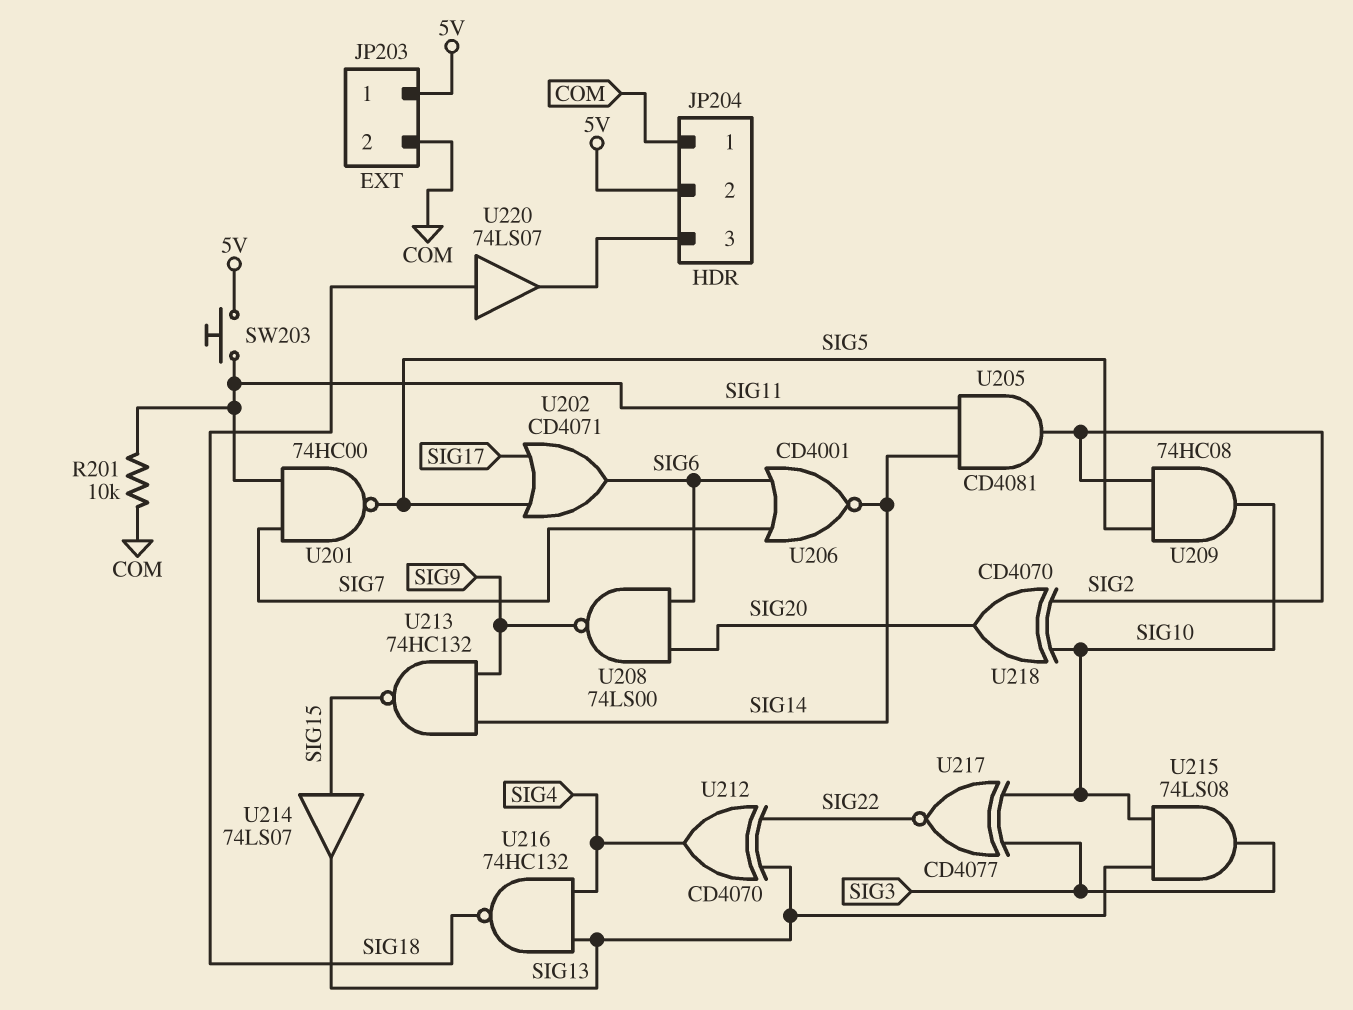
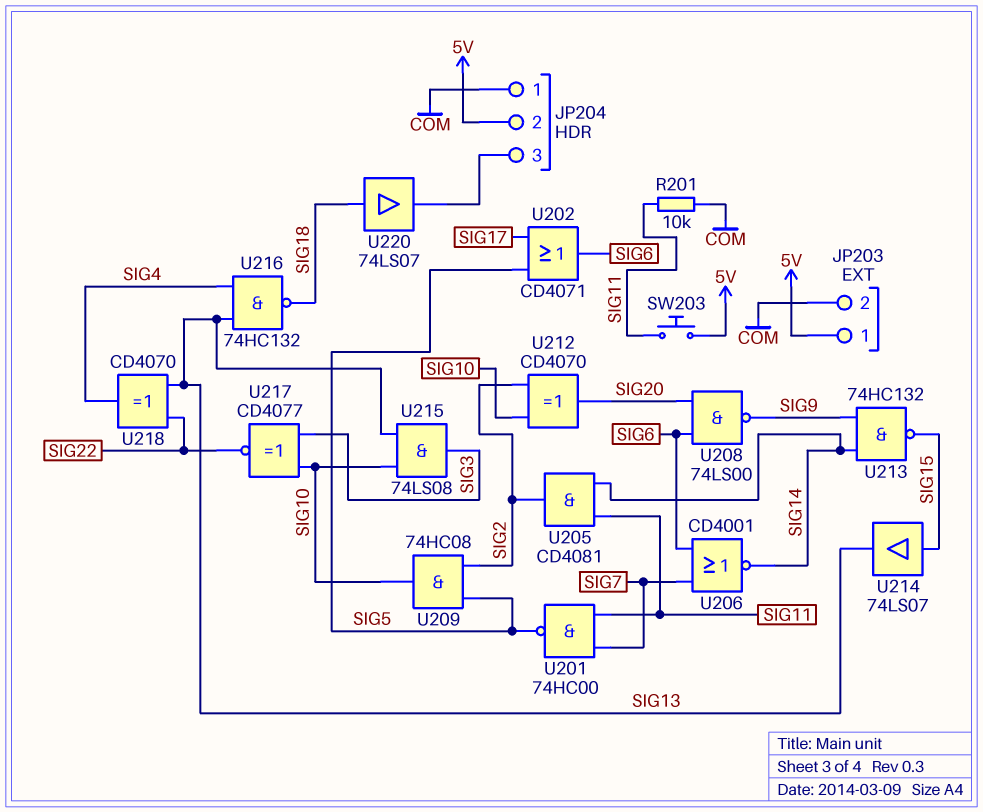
U212: XOR CD4070 (in SIG13, in SIG22, out SIG4) -> XOR CD4070 (in SIG2, in SIG10, out SIG20)
U218: XOR CD4070 (in SIG2, in SIG10, out SIG20) -> XOR CD4070 (in SIG13, in SIG22, out SIG4)

